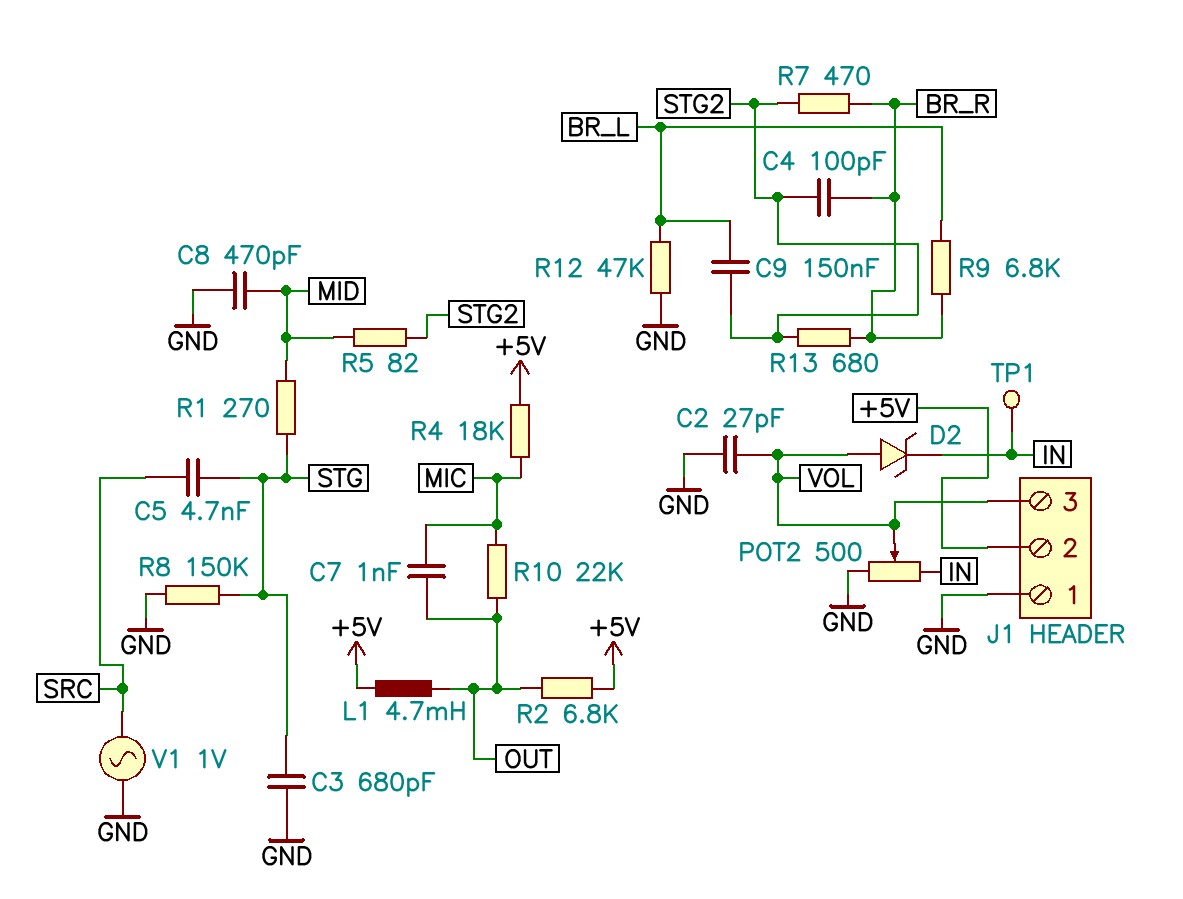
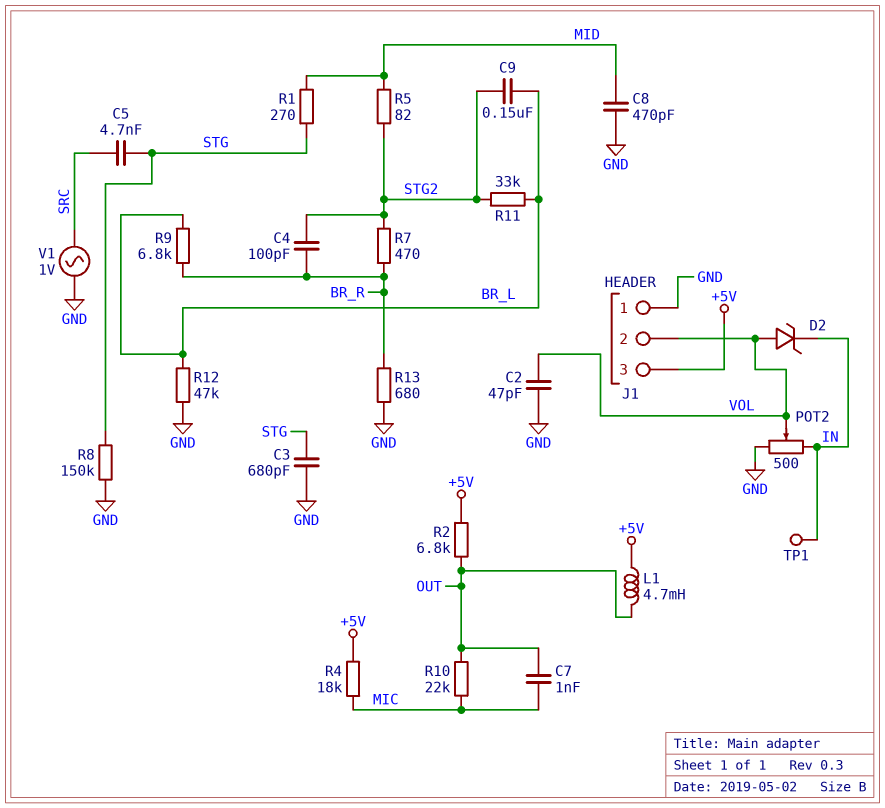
C2: 27pF (GND, VOL) -> 47pF (GND, VOL)
J1 pin 2: +5V -> VOL
J1 pin 3: VOL -> +5V
R11: none -> 33k (BR_L, STG2)
R13: 680 (BR_R, STG2) -> 680 (BR_R, GND)

